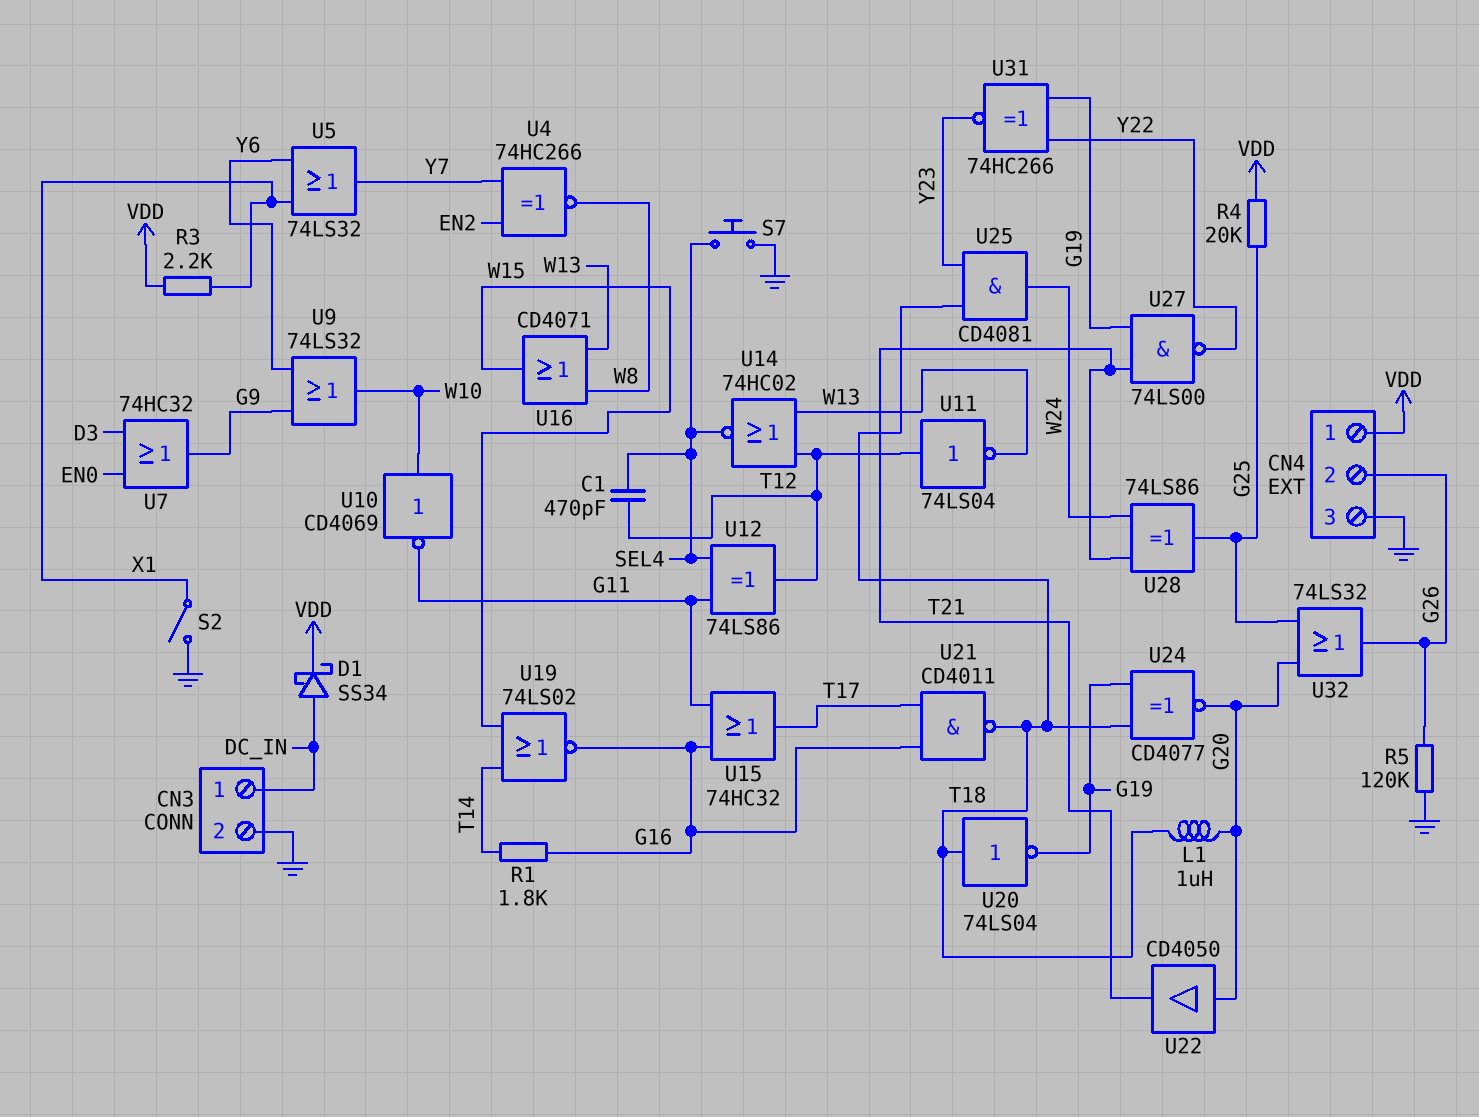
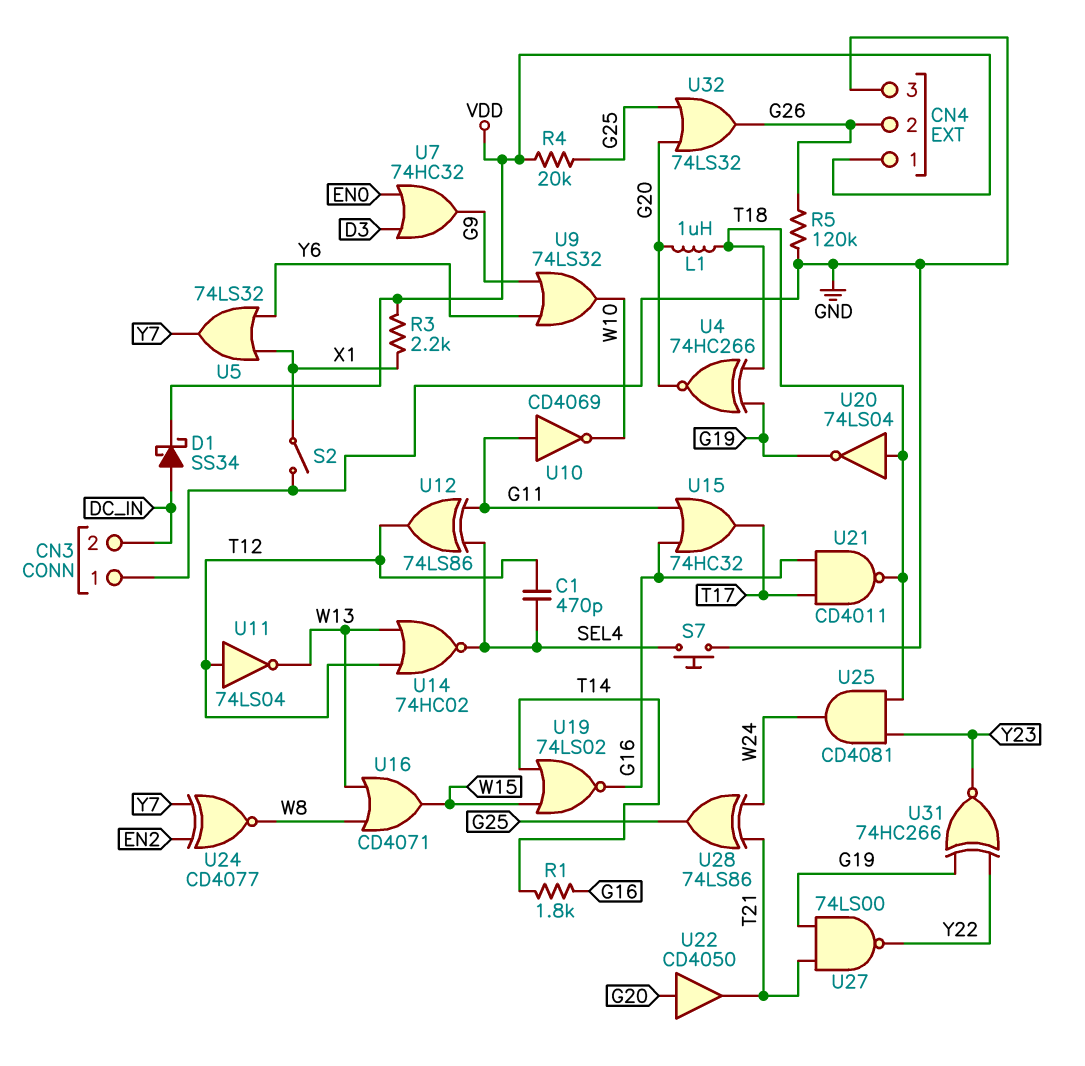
CN3 pin 1: DC_IN -> GND
CN3 pin 2: GND -> DC_IN
U4: XNOR 74HC266 (in EN2, in Y7, out W8) -> XNOR 74HC266 (in G19, in T18, out G20)
U10: NOT CD4069 (in W10, out G11) -> NOT CD4069 (in G11, out W10)
U24: XNOR CD4077 (in G19, in T18, out G20) -> XNOR CD4077 (in EN2, in Y7, out W8)

